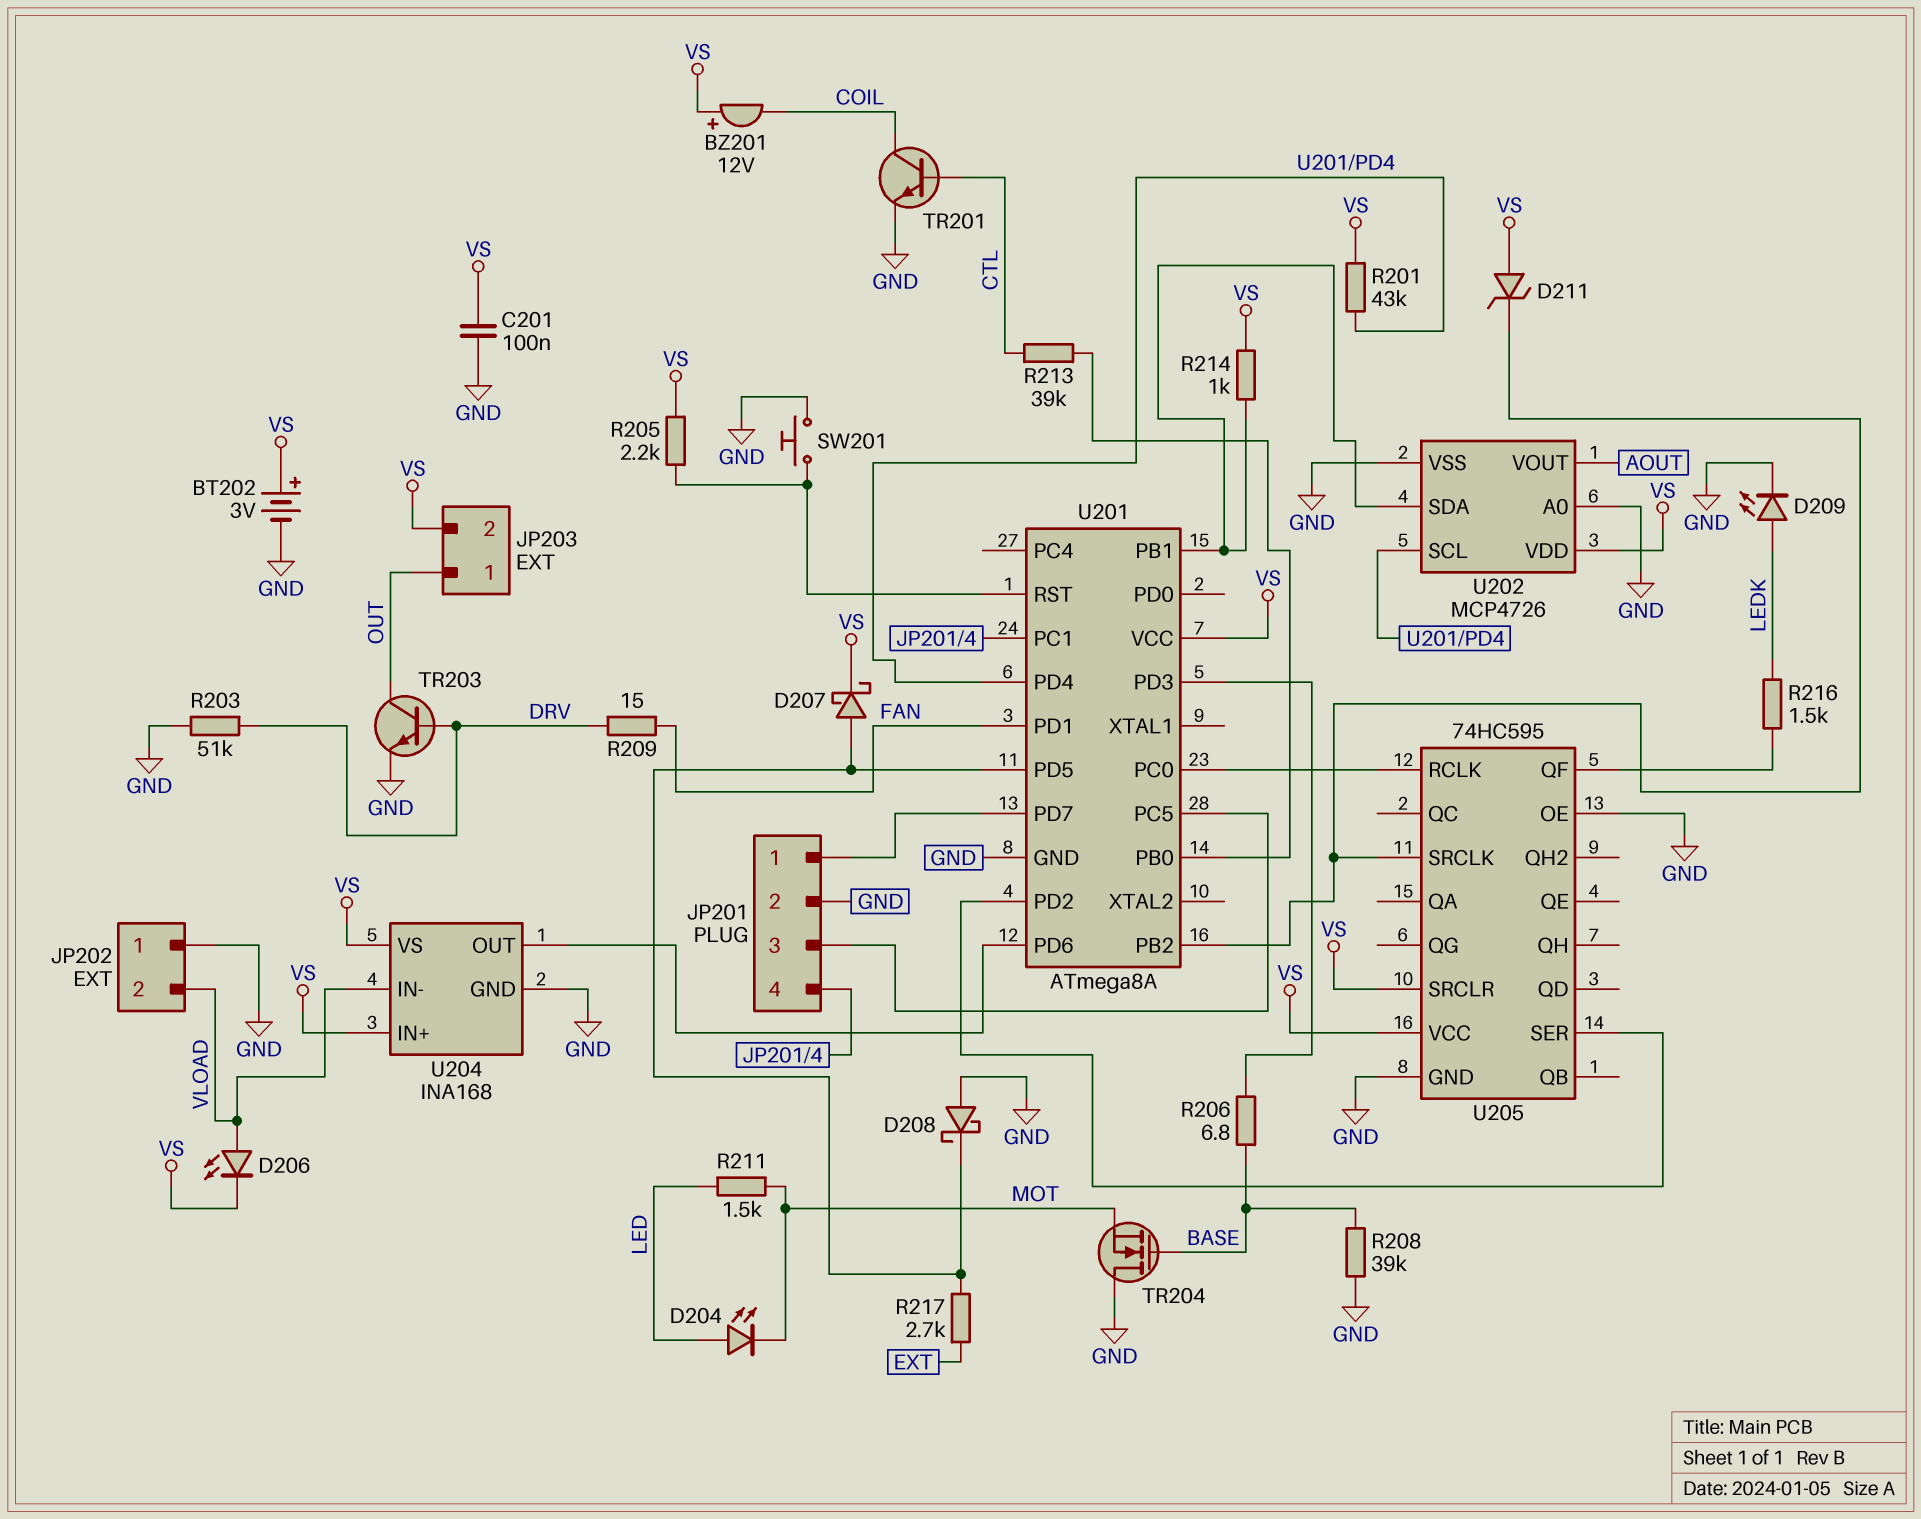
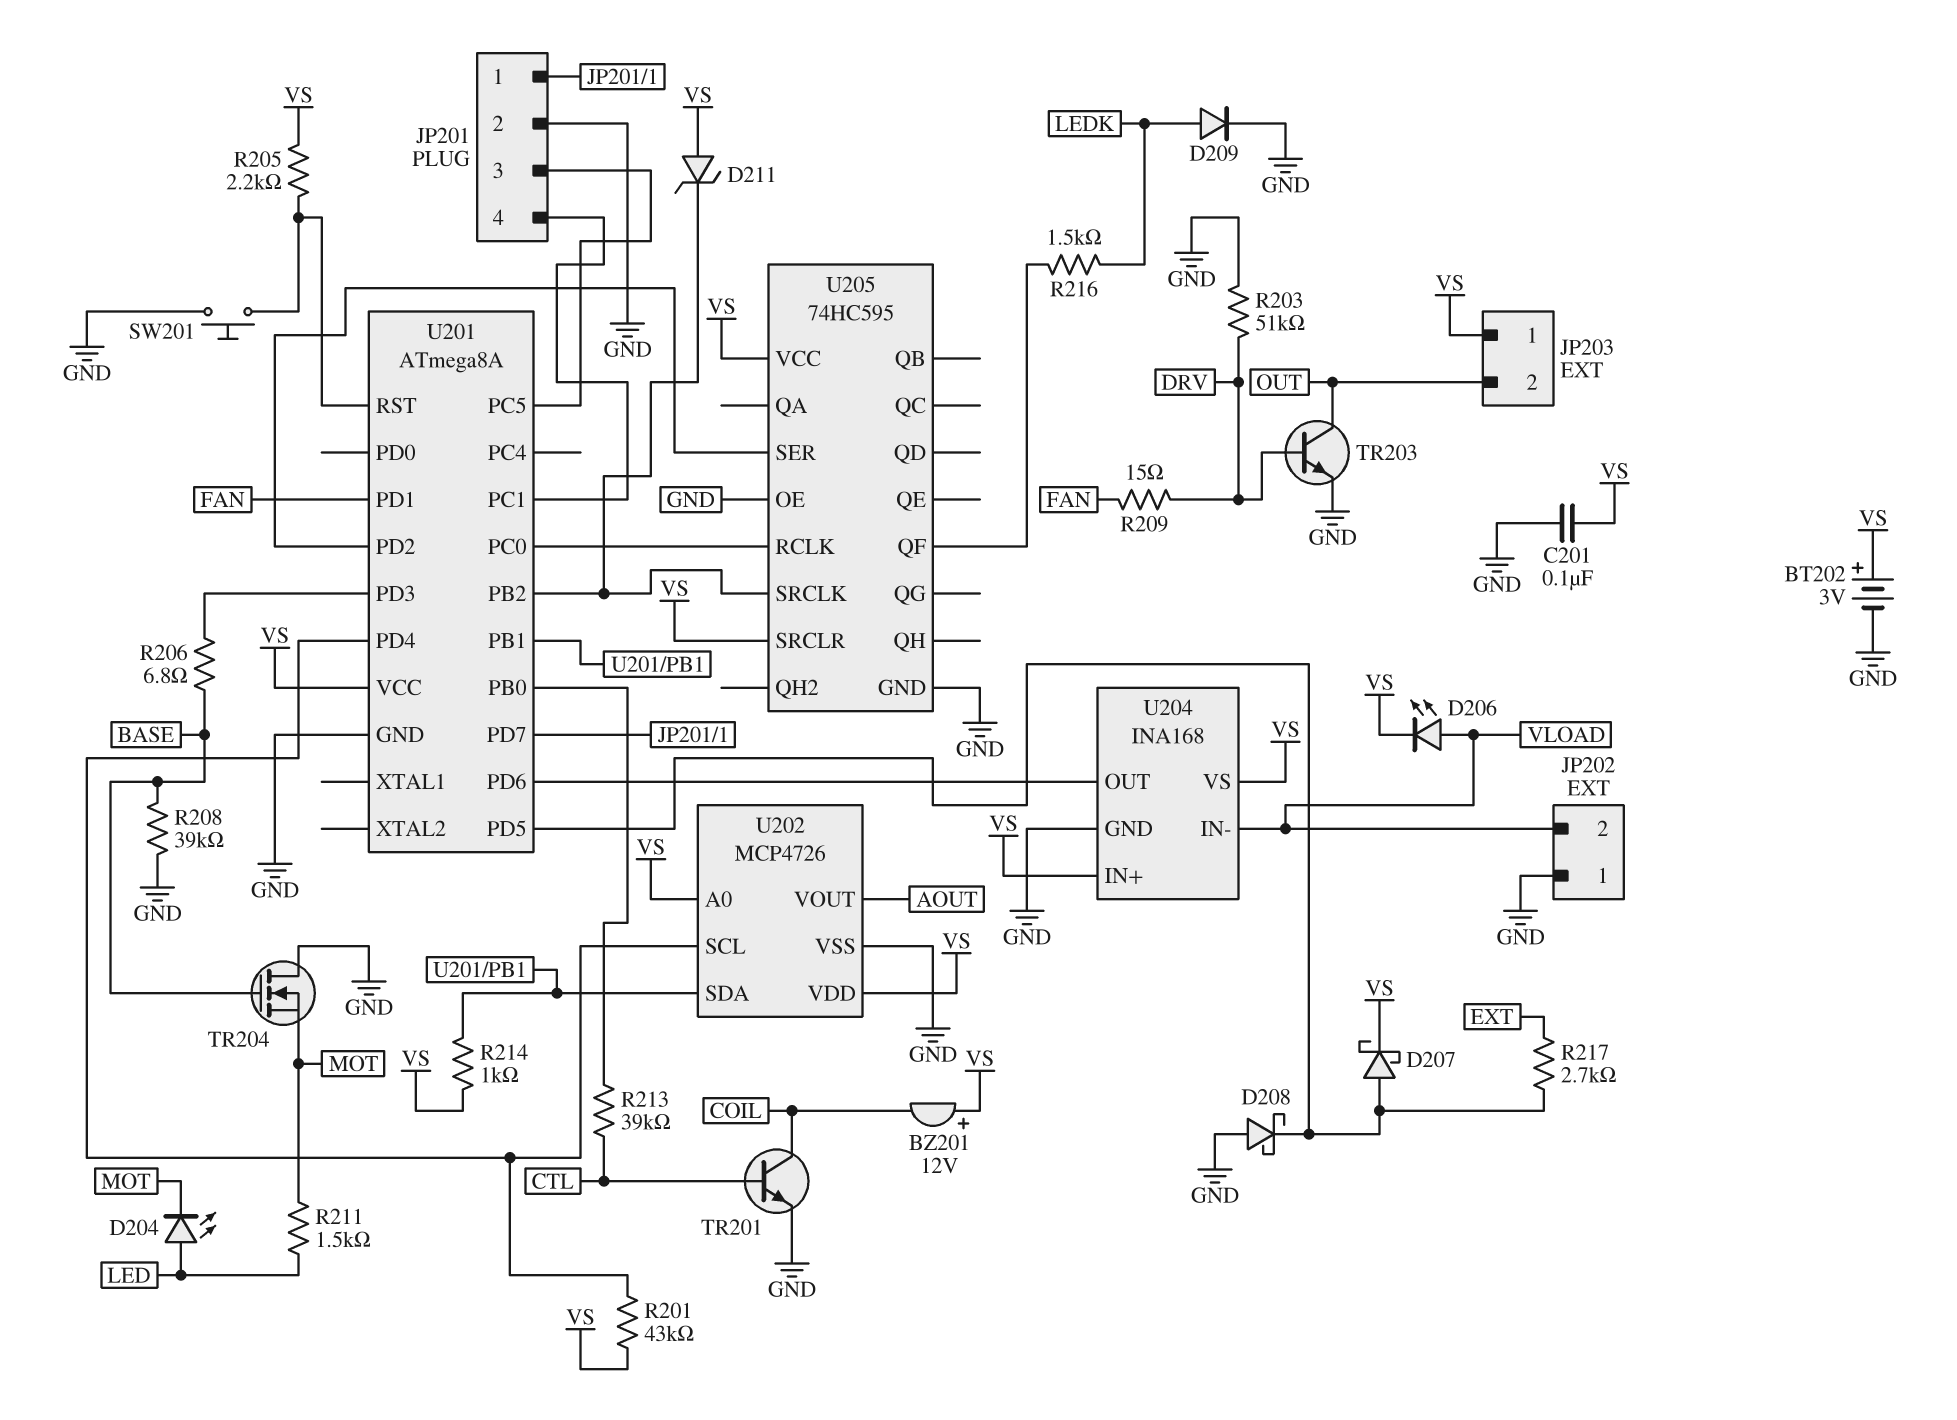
D209: LED (A LEDK, K GND) -> diode (A LEDK, K GND)
JP203 pin 1: OUT -> VS
JP203 pin 2: VS -> OUT
U202 pin A0: GND -> VS

